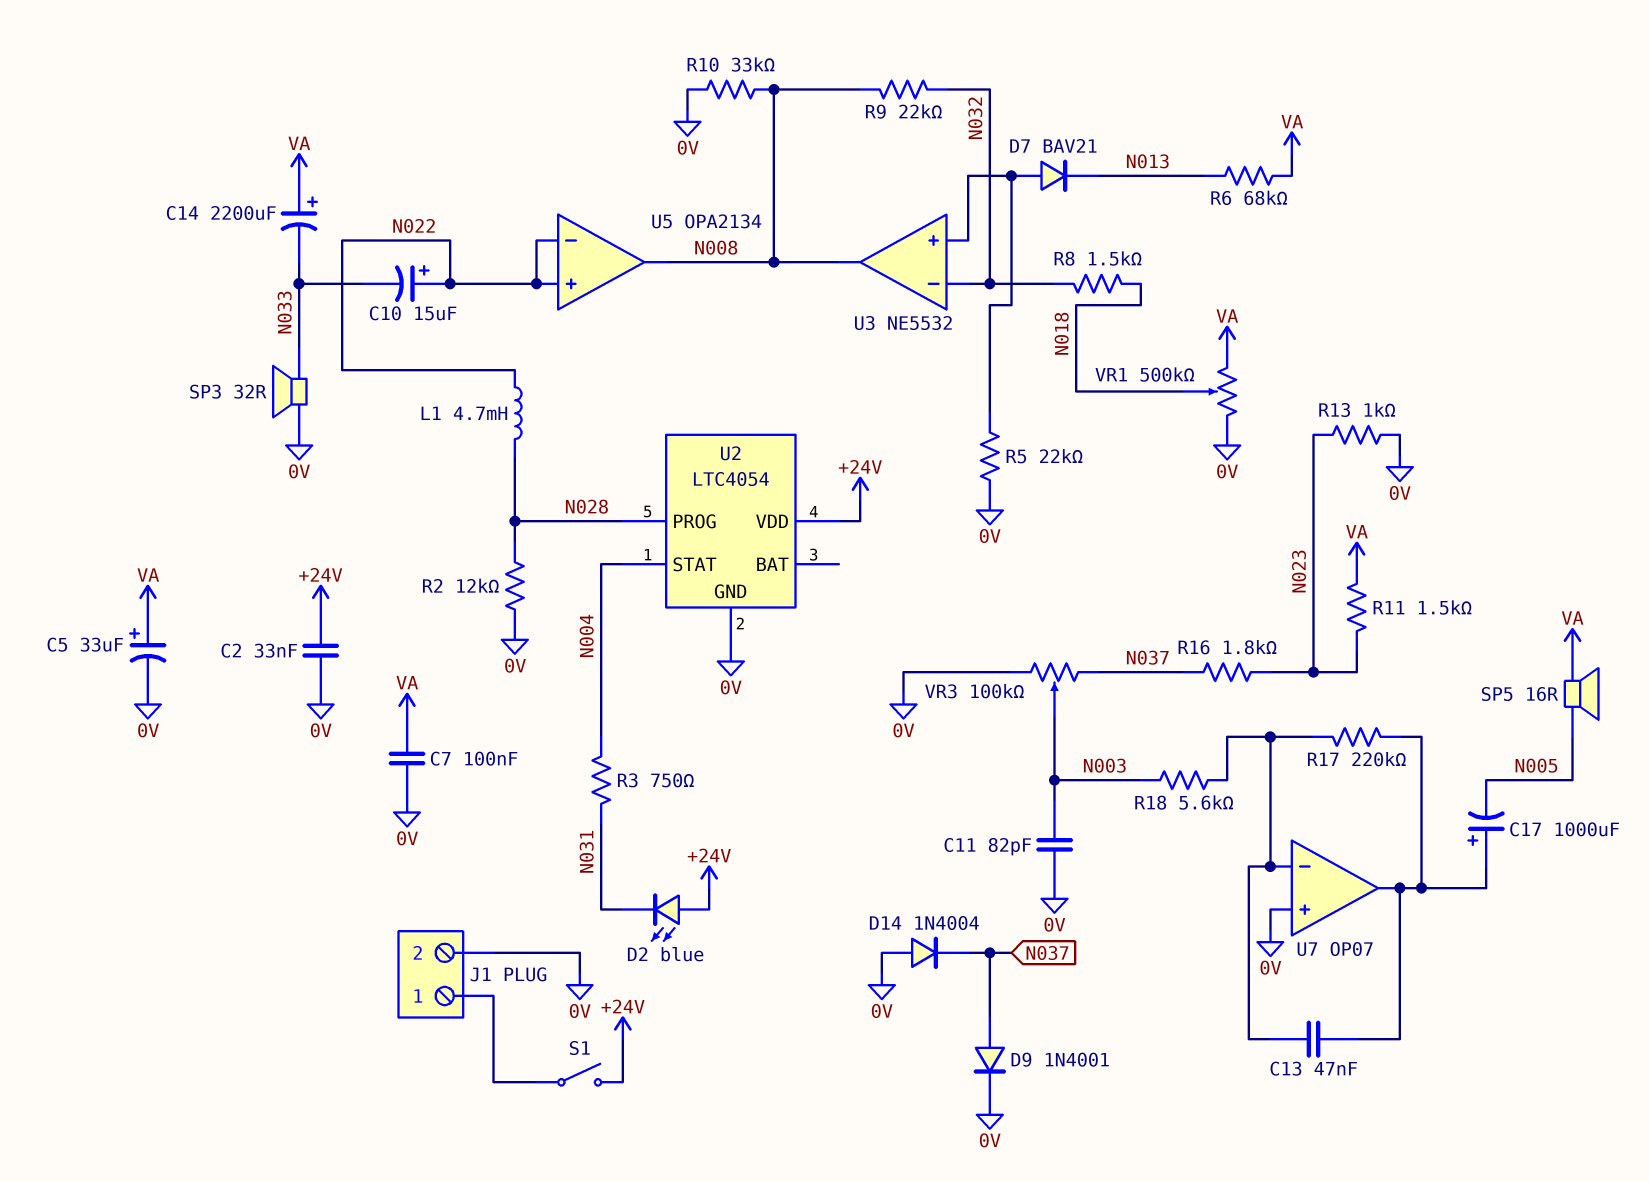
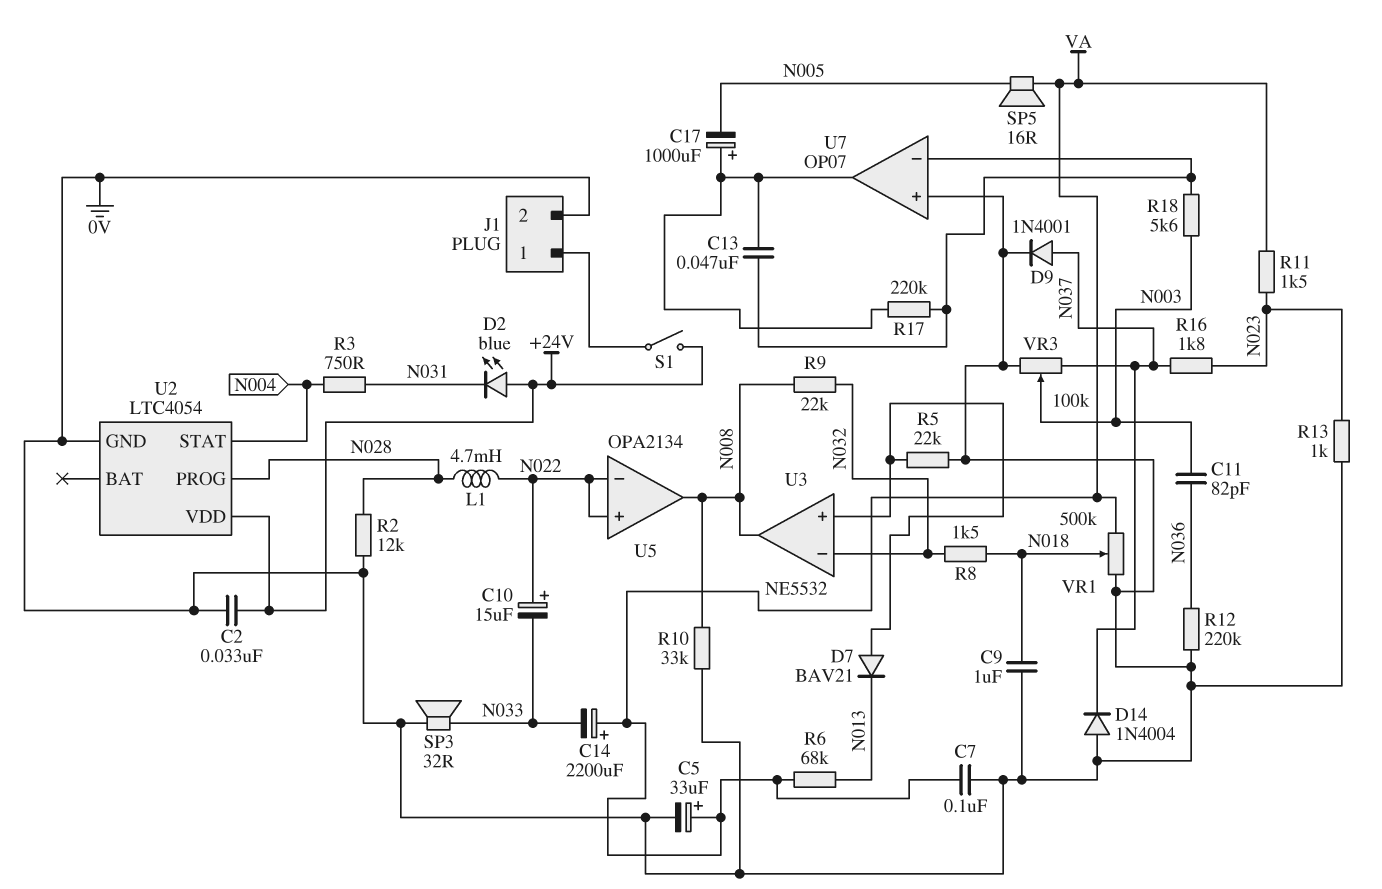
C9: none -> 1uF (0V, N018)
C11: 82pF (0V, N003) -> 82pF (N003, N036)
R12: none -> 220k (0V, N036)

